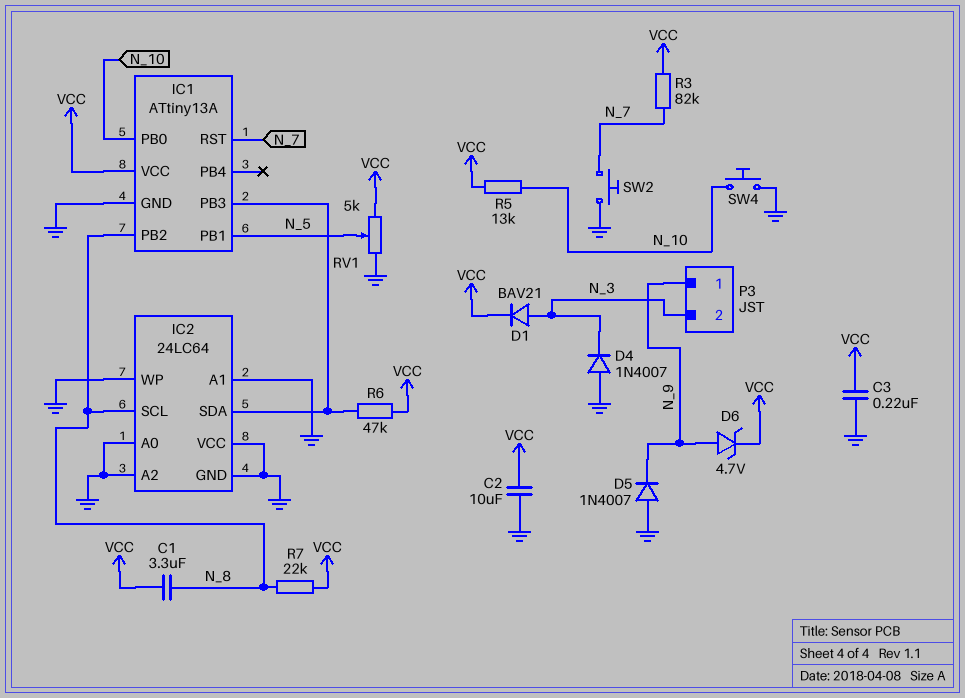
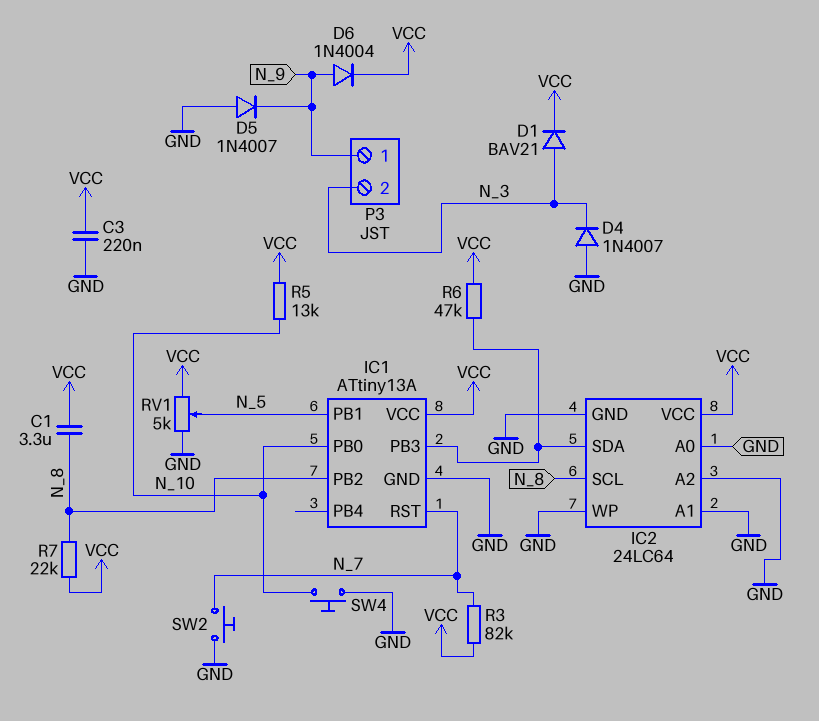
C2: 10uF (GND, VCC) -> none
D6: zener 4.7V (A N_9, K VCC) -> diode 1N4004 (A N_9, K VCC)
IC2 pin VCC: GND -> VCC

